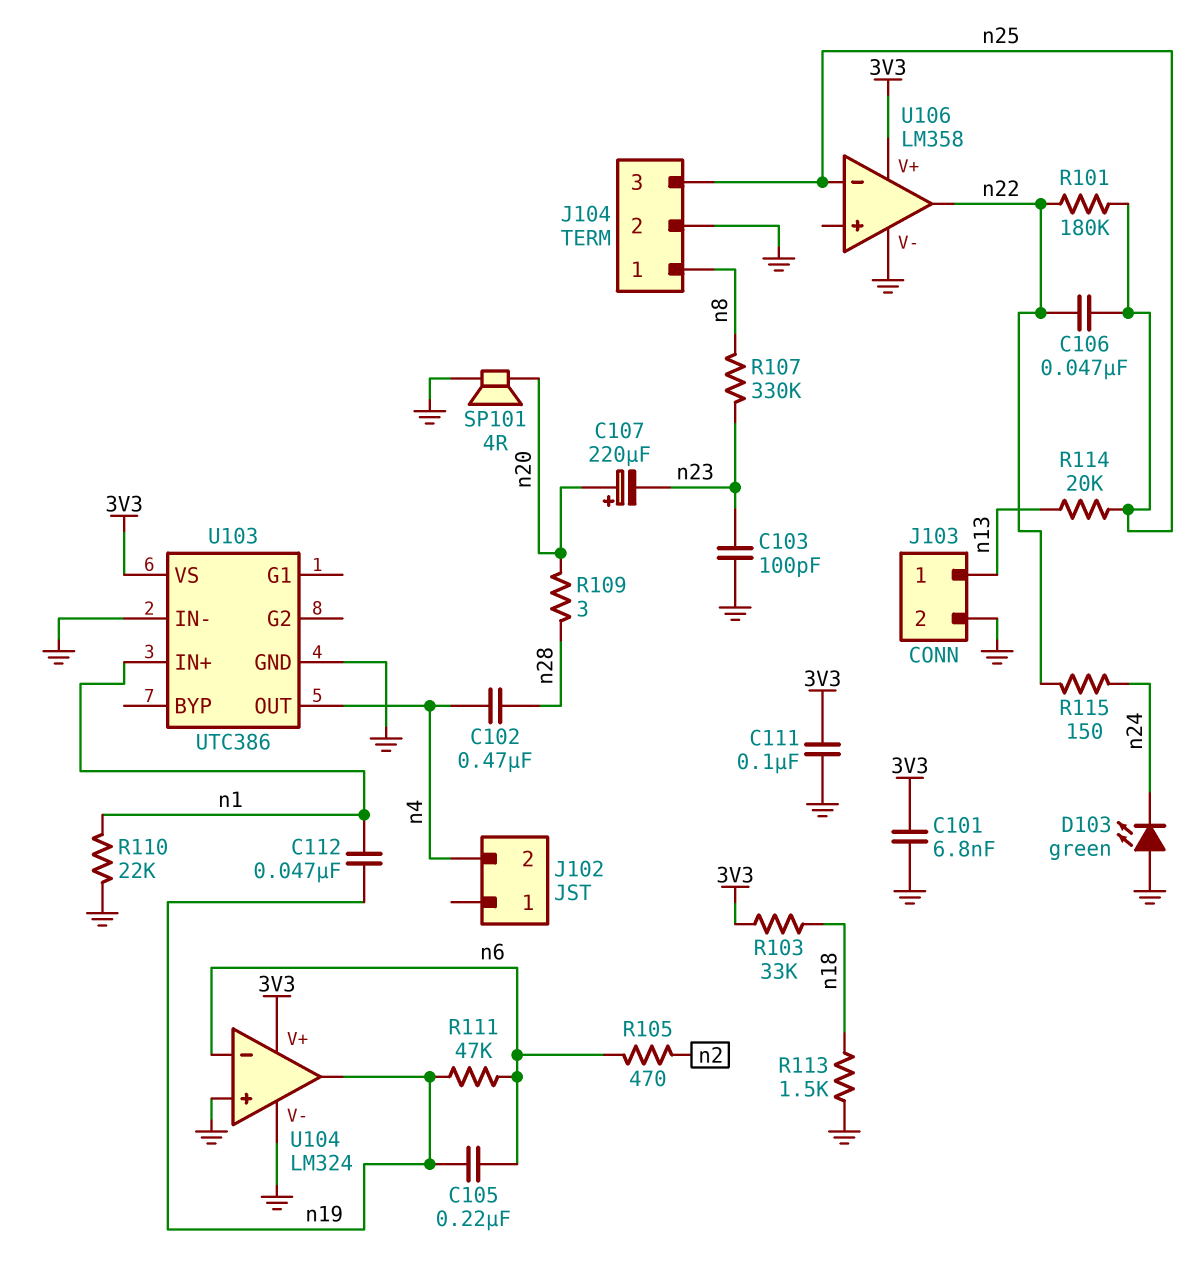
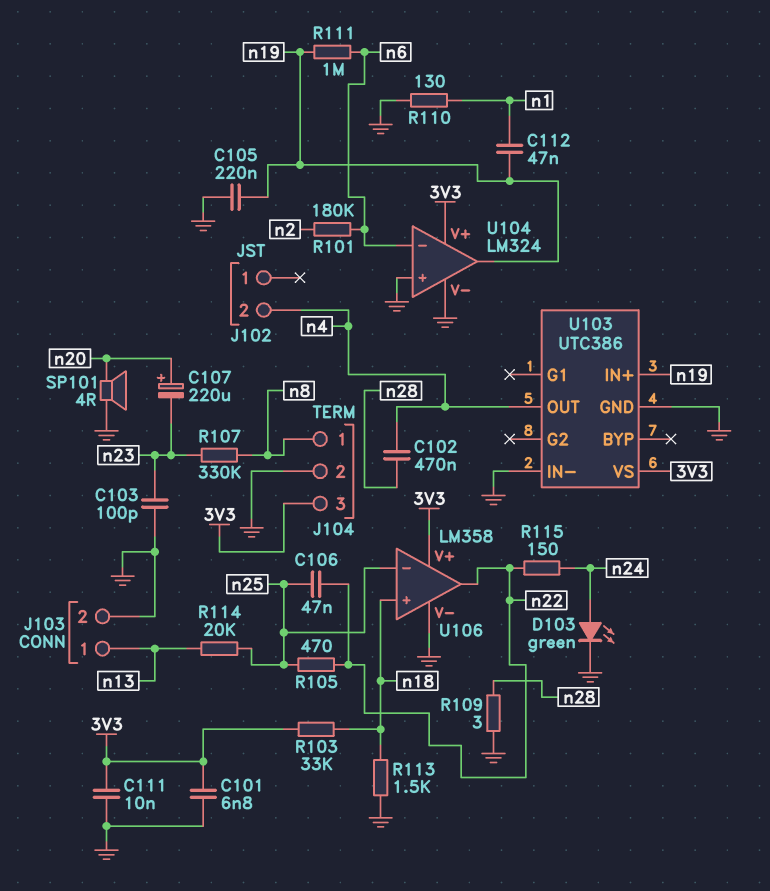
C105: 220nF (n6, n19) -> 220nF (GND, n19)
C111: 100nF (3V3, GND) -> 10nF (3V3, GND)
D103: LED green (A GND, K n24) -> LED green (A n24, K GND)
J104 pin 3: n25 -> 3V3
R101: 180k (n22, n25) -> 180k (n2, n6)
R105: 470 (n2, n6) -> 470 (n22, n25)
R109: 3 (n20, n28) -> 3 (GND, n28)
R110: 22k (GND, n1) -> 130 (GND, n1)
R111: 47k (n6, n19) -> 1M (n6, n19)
U103 pin IN+: n1 -> n19
U106 pin in+: none -> n18

